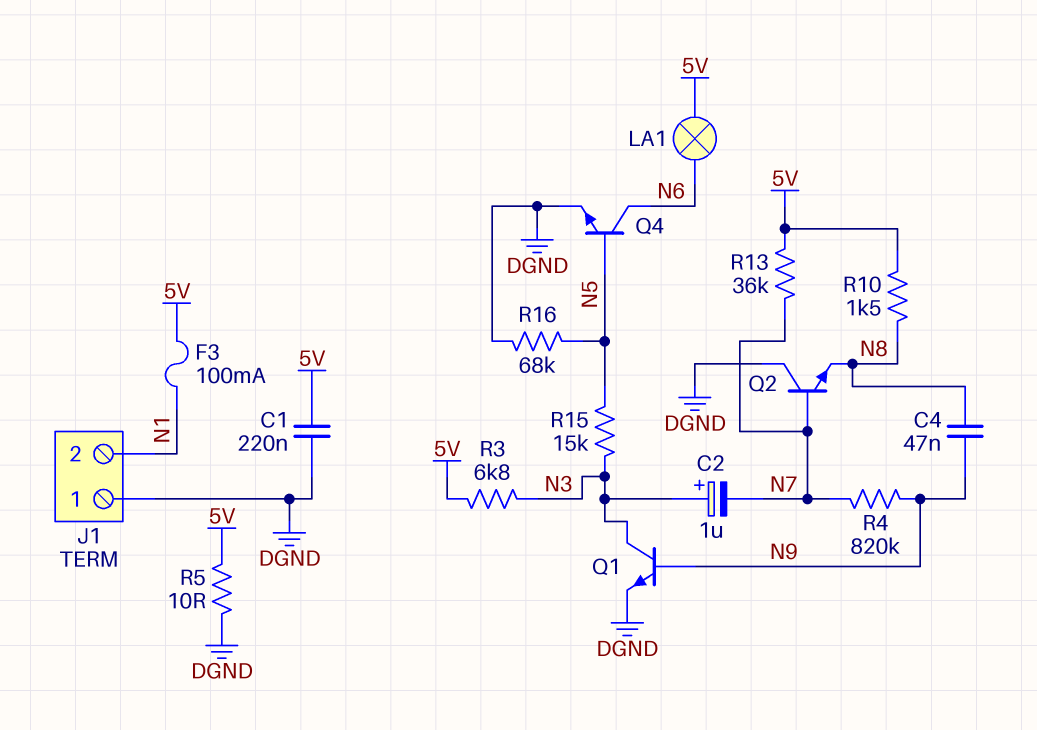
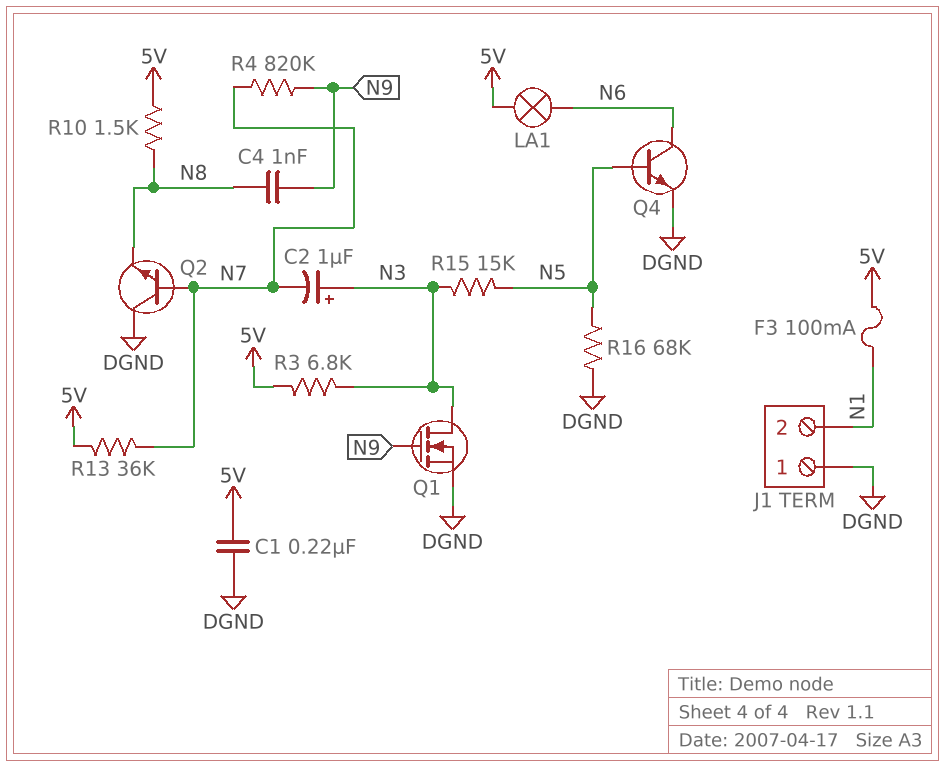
C4: 47nF (N8, N9) -> 1nF (N8, N9)
Q1: NPN (B N9, C N3, E DGND) -> NMOS (G N9, D N3, S DGND)
R5: 10 (5V, DGND) -> none

